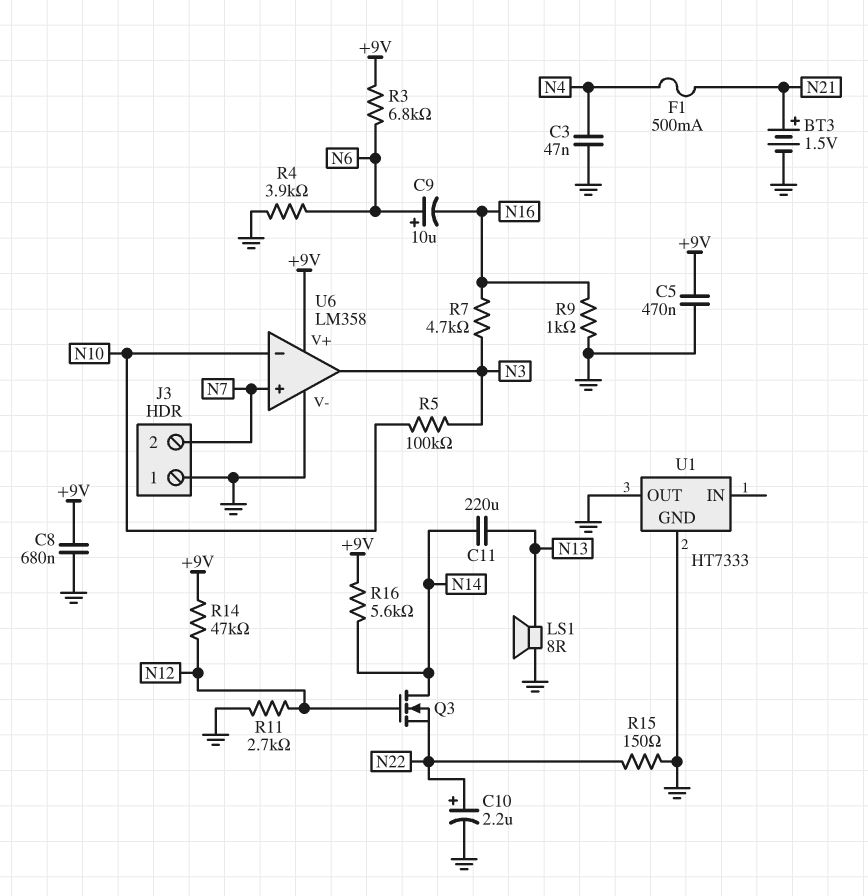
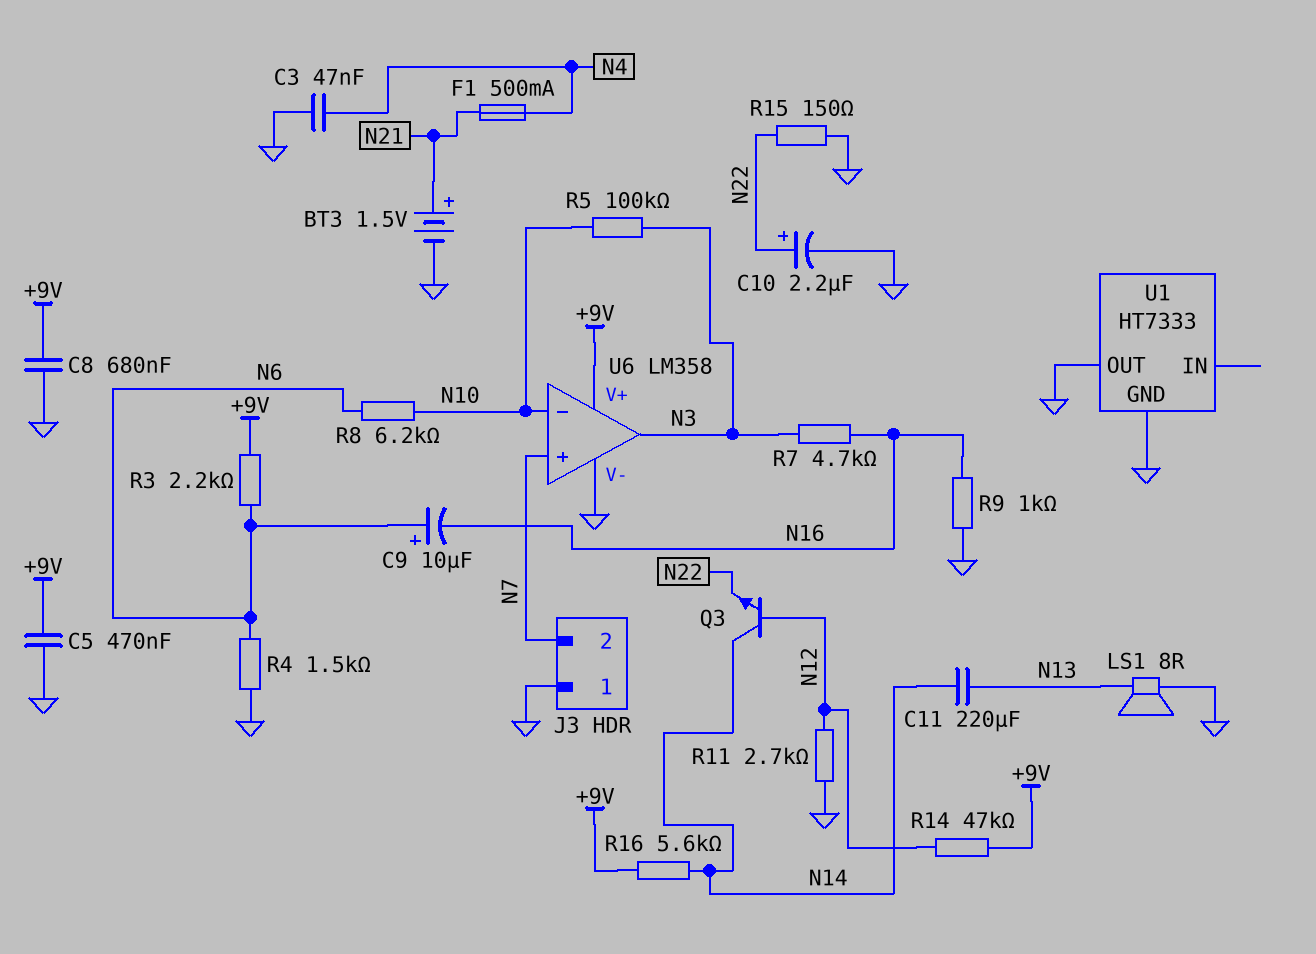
Q3: NMOS (G N12, D N14, S N22) -> NPN (B N12, C N14, E N22)
R3: 6.8k (+9V, N6) -> 2.2k (+9V, N6)
R4: 3.9k (GND, N6) -> 1.5k (GND, N6)
R8: none -> 6.2k (N6, N10)

